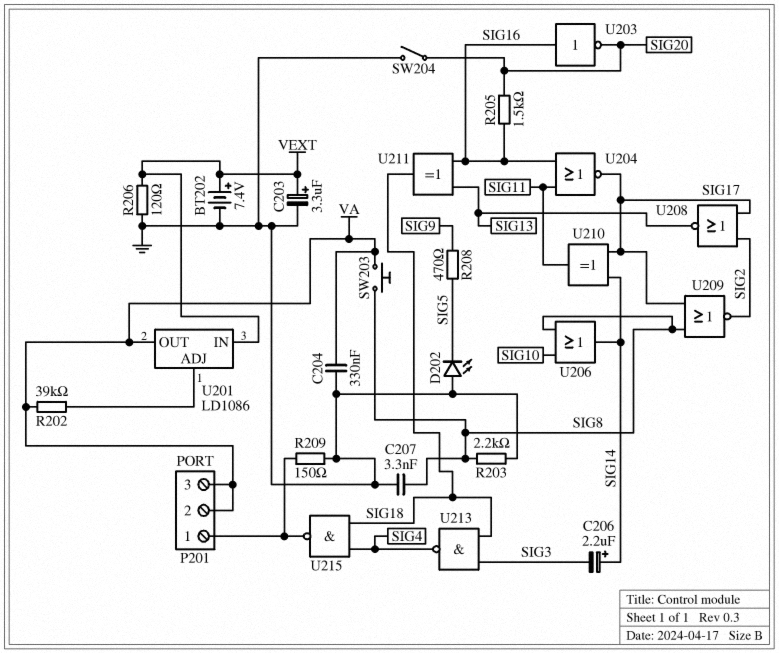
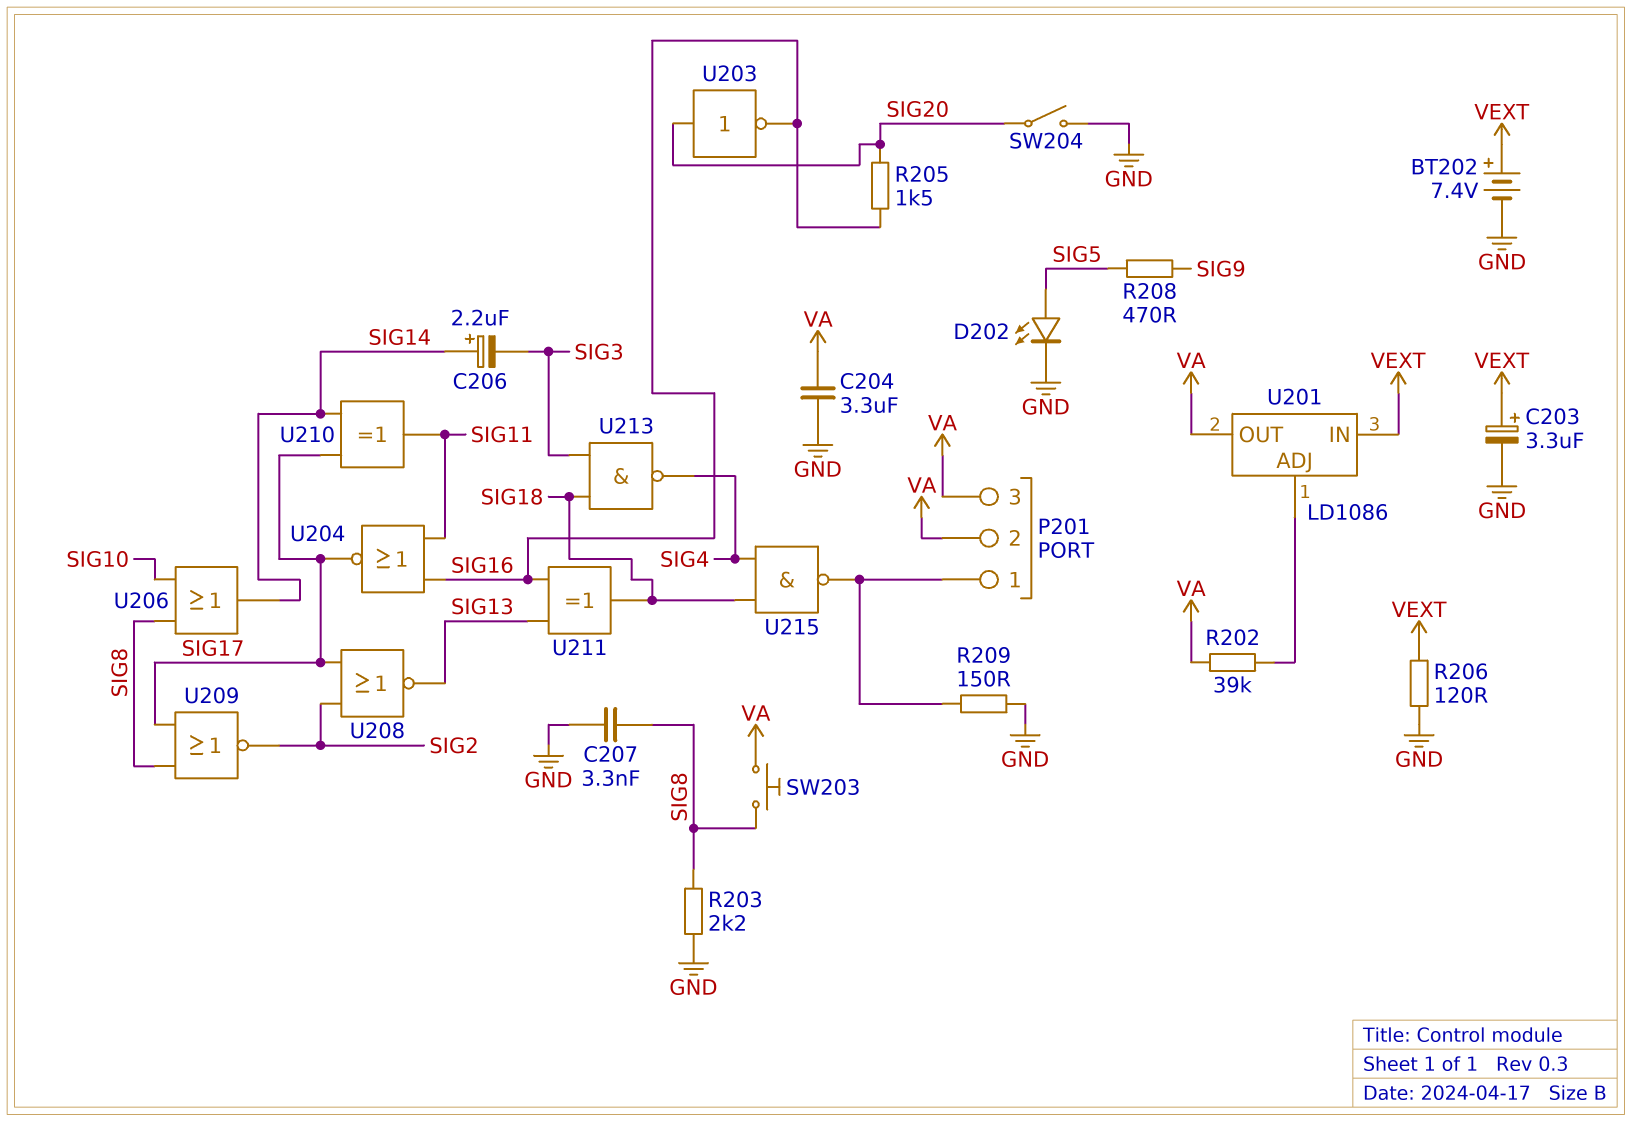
C204: 330nF (GND, VA) -> 3.3uF (GND, VA)
D202: LED (A GND, K SIG5) -> LED (A SIG5, K GND)
U203: NOT (in SIG16, out SIG20) -> NOT (in SIG20, out SIG16)

